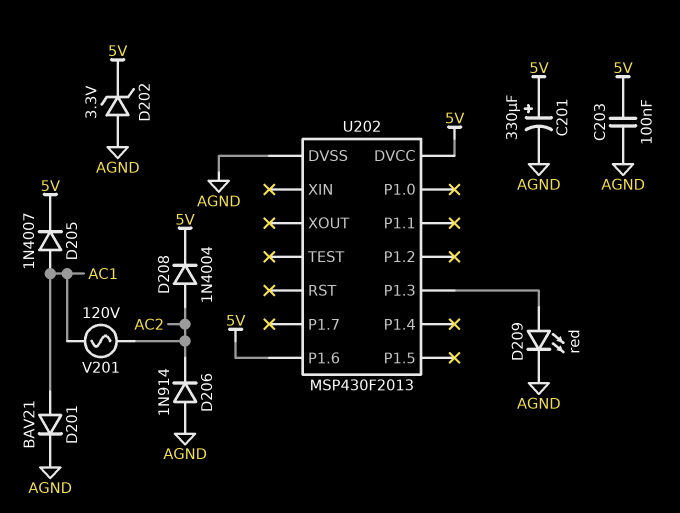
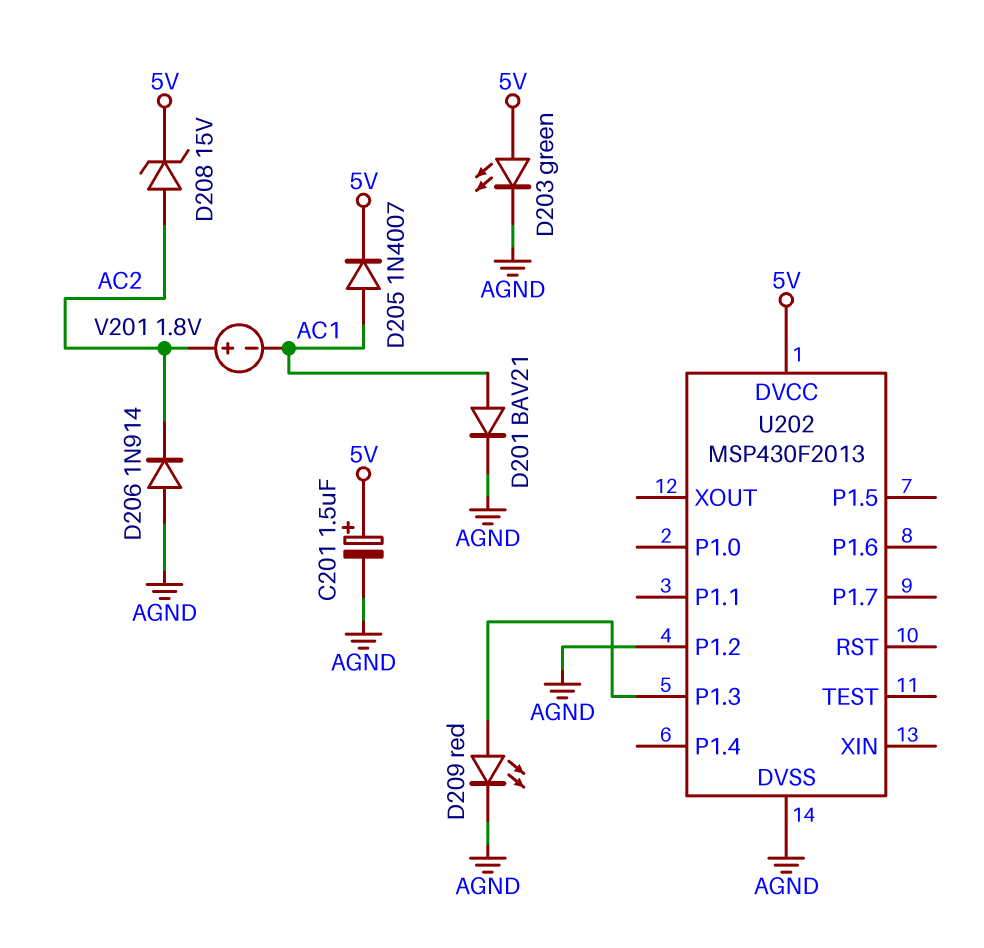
C201: 330uF (plus 5V, minus AGND) -> 1.5uF (plus 5V, minus AGND)
C203: 100nF (5V, AGND) -> none
D202: zener 3.3V (A AGND, K 5V) -> none
D203: none -> LED green (A 5V, K AGND)
D208: diode 1N4004 (A AC2, K 5V) -> zener 15V (A AC2, K 5V)
U202 pin P1.2: none -> AGND
U202 pin P1.6: 5V -> none
V201: AC 120V (AC1, AC2) -> 1.8V (plus AC2, minus AC1)

